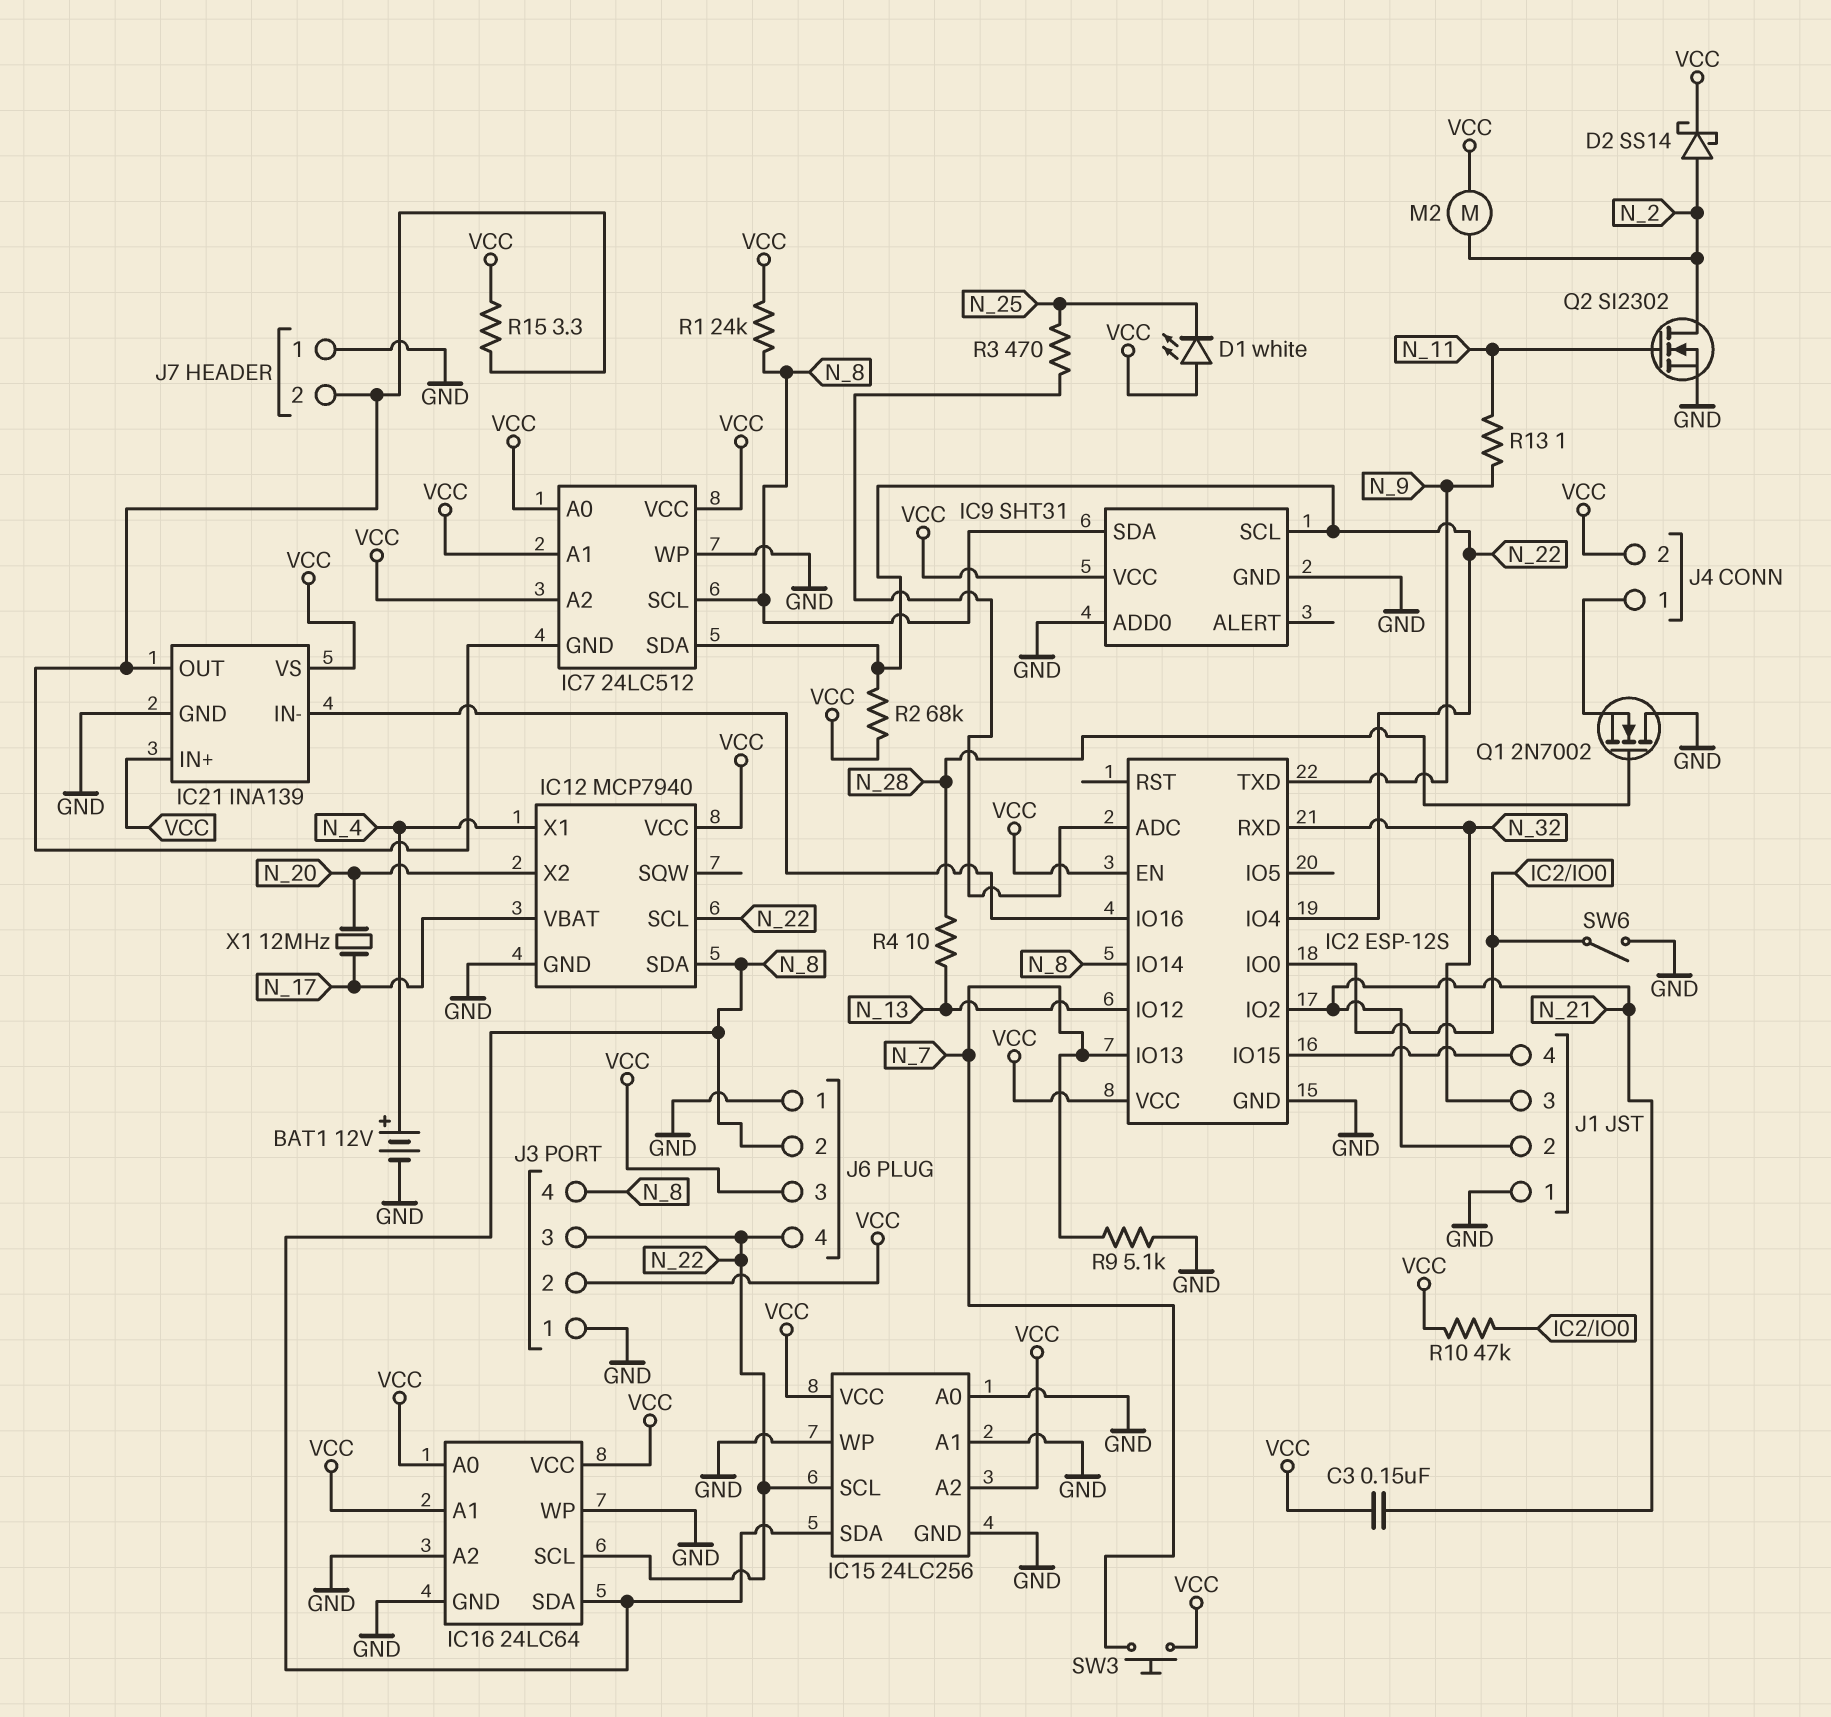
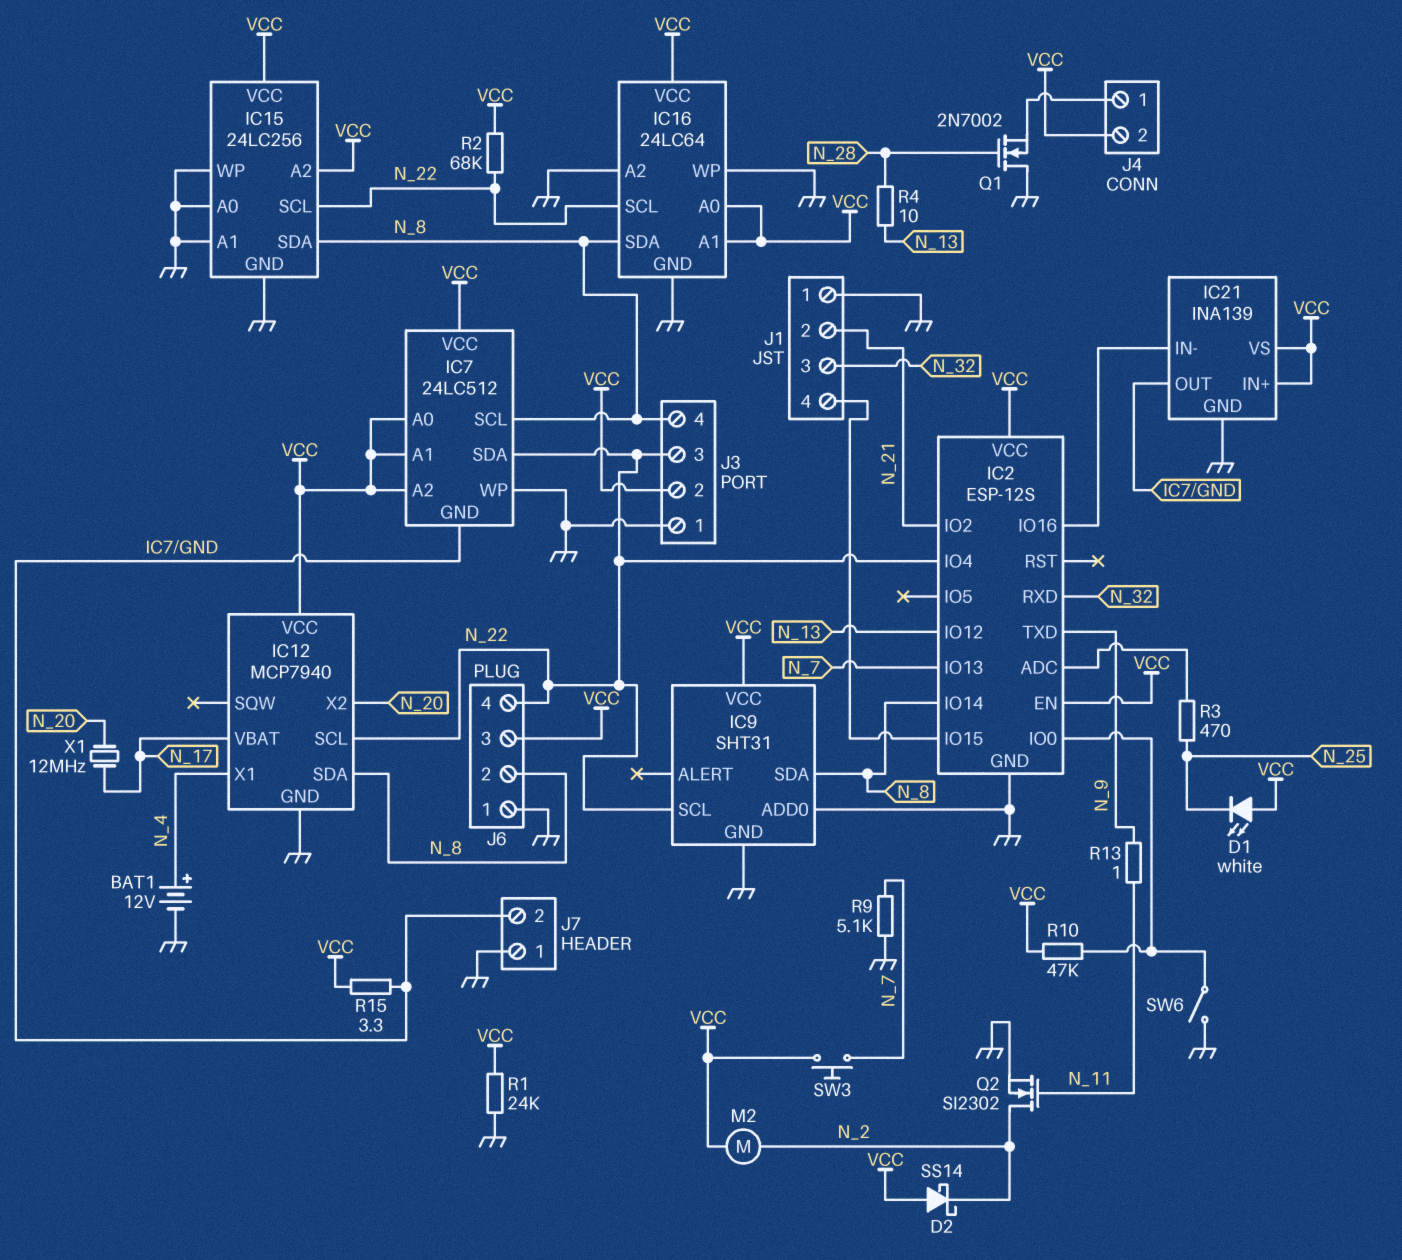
C3: 150nF (N_21, VCC) -> none
D2: schottky SS14 (A N_2, K VCC) -> schottky SS14 (A VCC, K N_2)
R1: 24k (N_8, VCC) -> 24k (GND, VCC)

